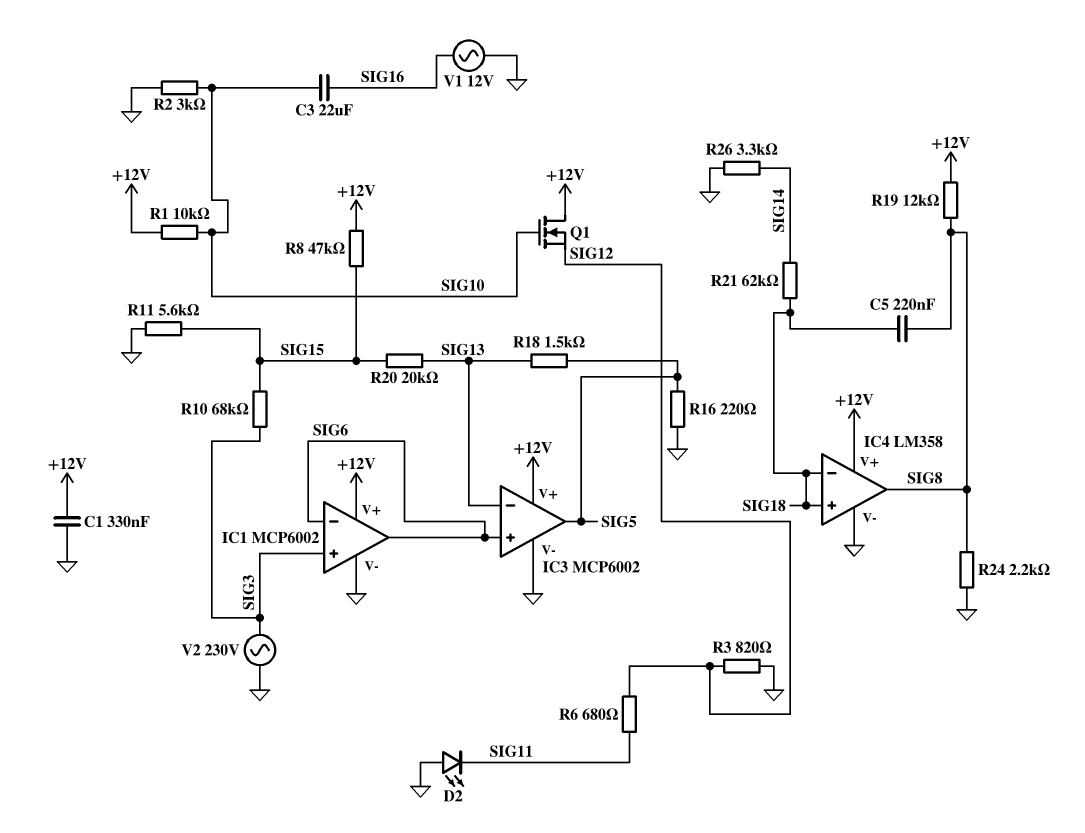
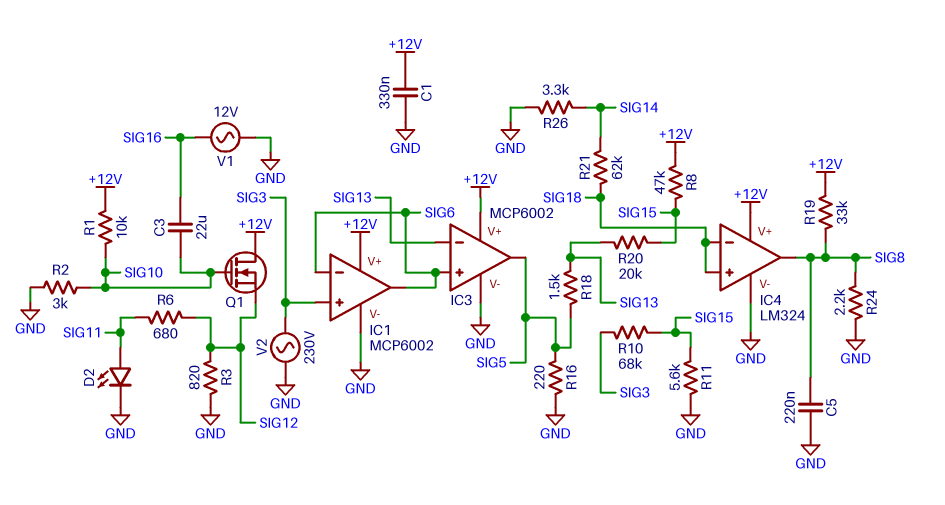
C5: 220nF (SIG8, SIG18) -> 220nF (GND, SIG8)
D2: LED (A GND, K SIG11) -> LED (A SIG11, K GND)
IC4: LM358 -> LM324
R19: 12k (+12V, SIG8) -> 33k (+12V, SIG8)

